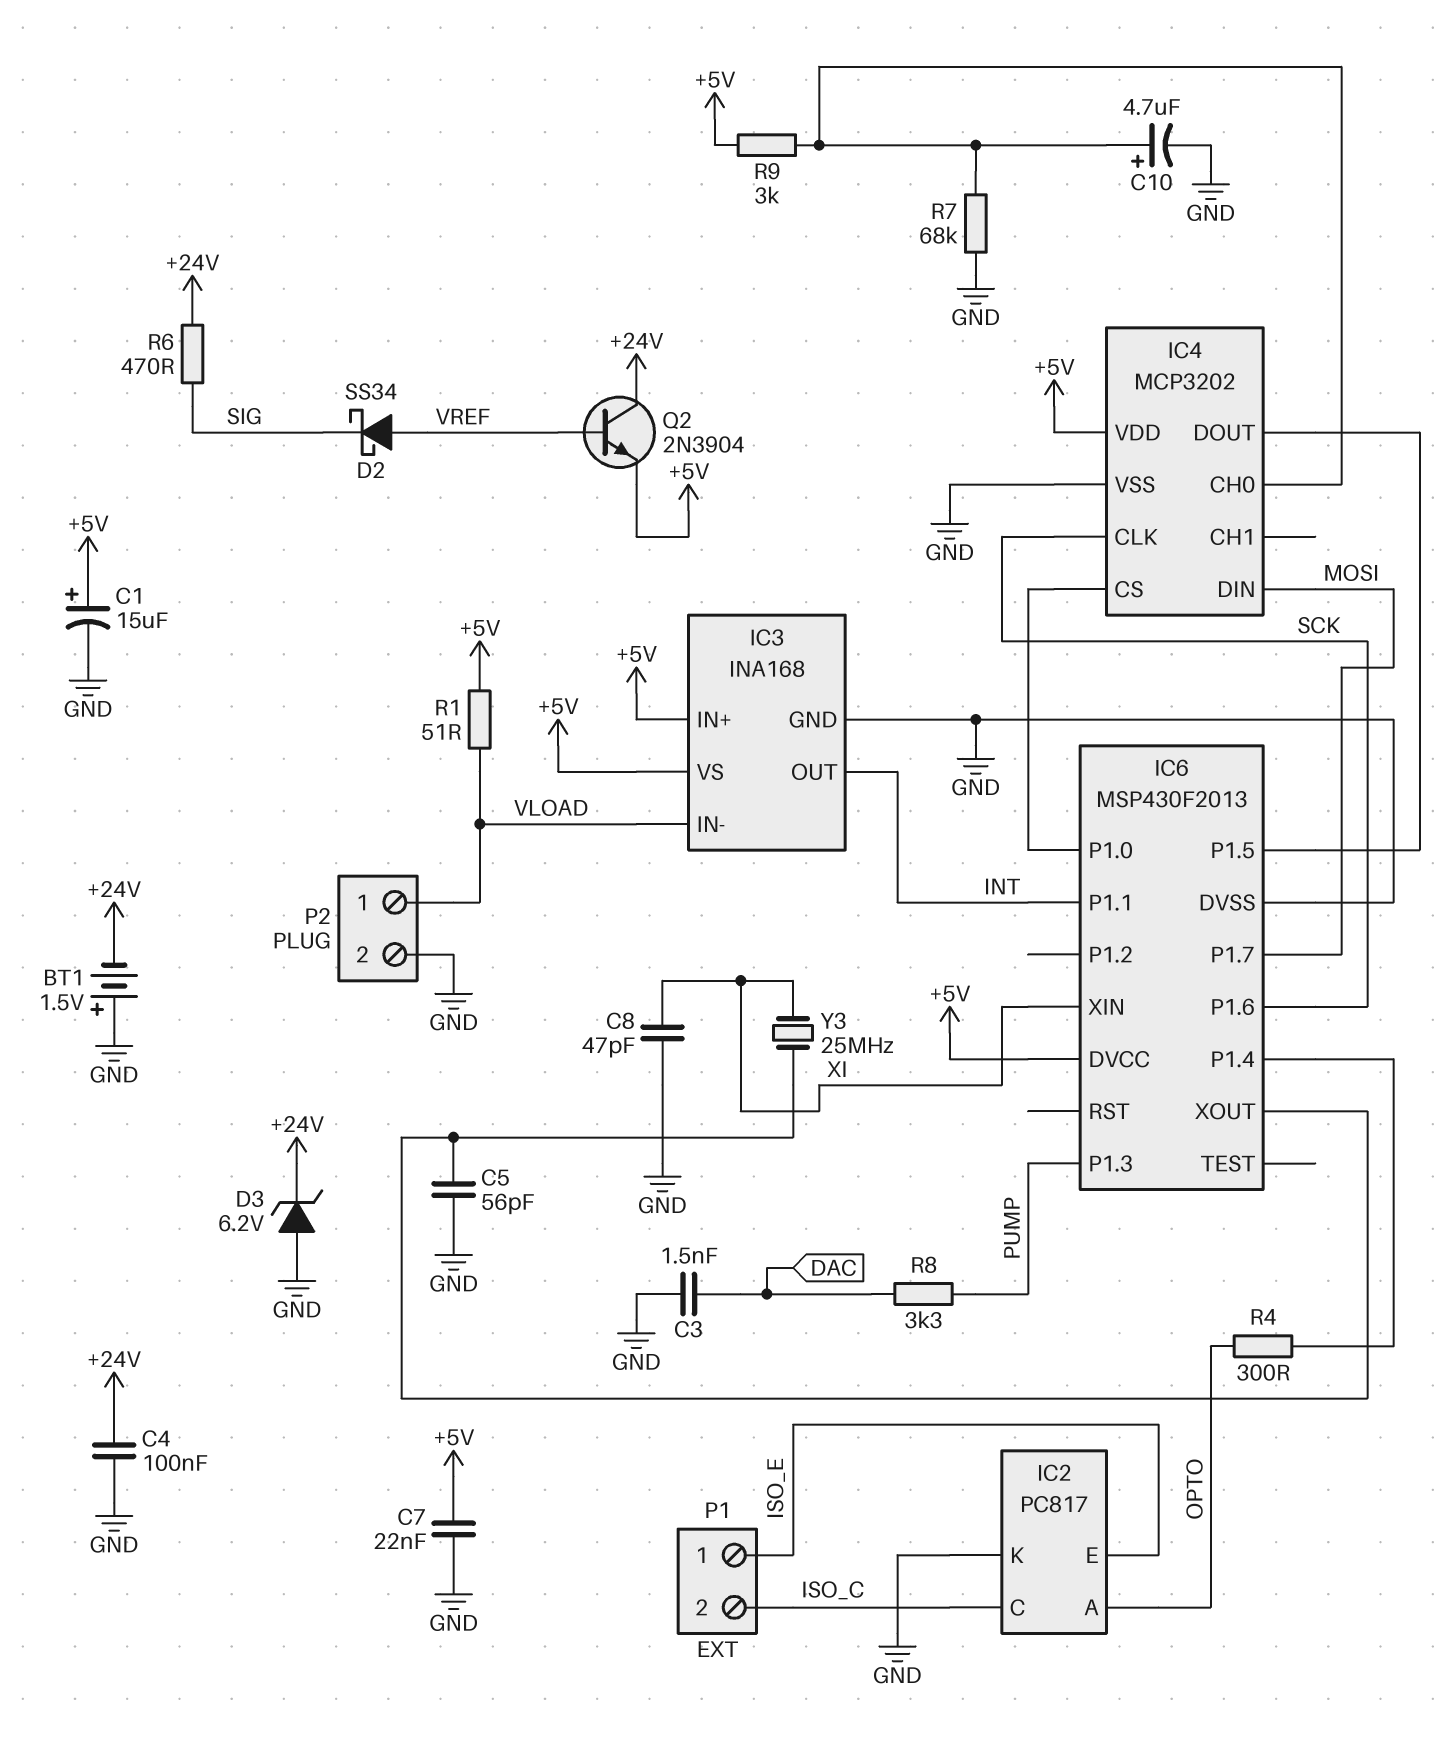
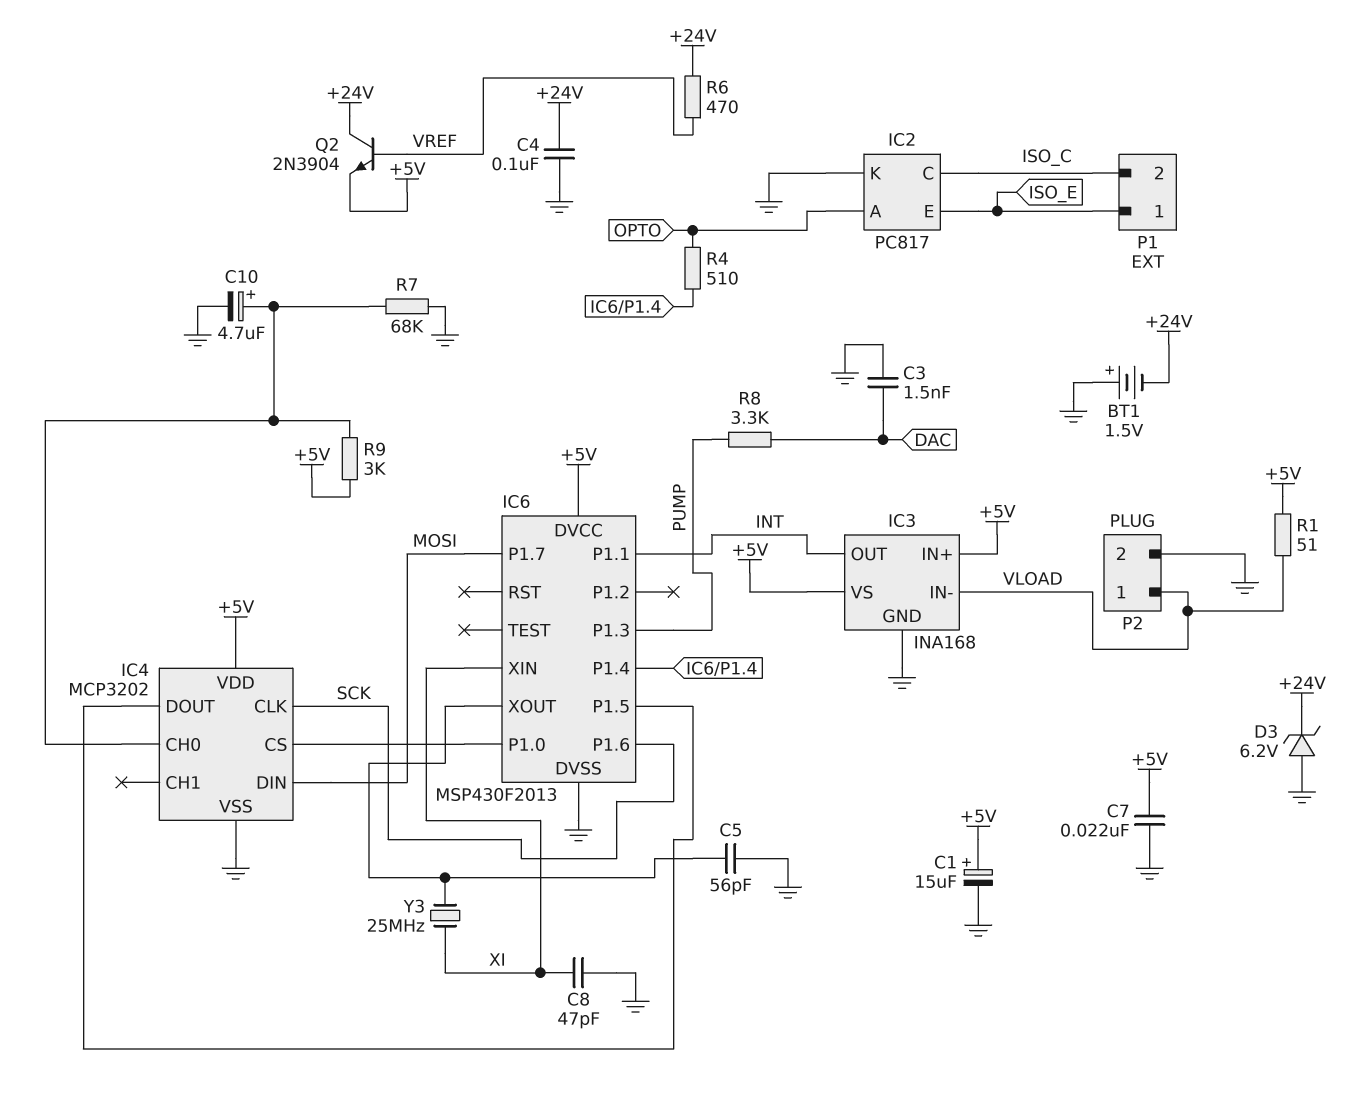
D2: schottky SS34 (A VREF, K SIG) -> none
R4: 300 (IC6/P1.4, OPTO) -> 510 (IC6/P1.4, OPTO)
R6: 470 (+24V, SIG) -> 470 (+24V, VREF)

